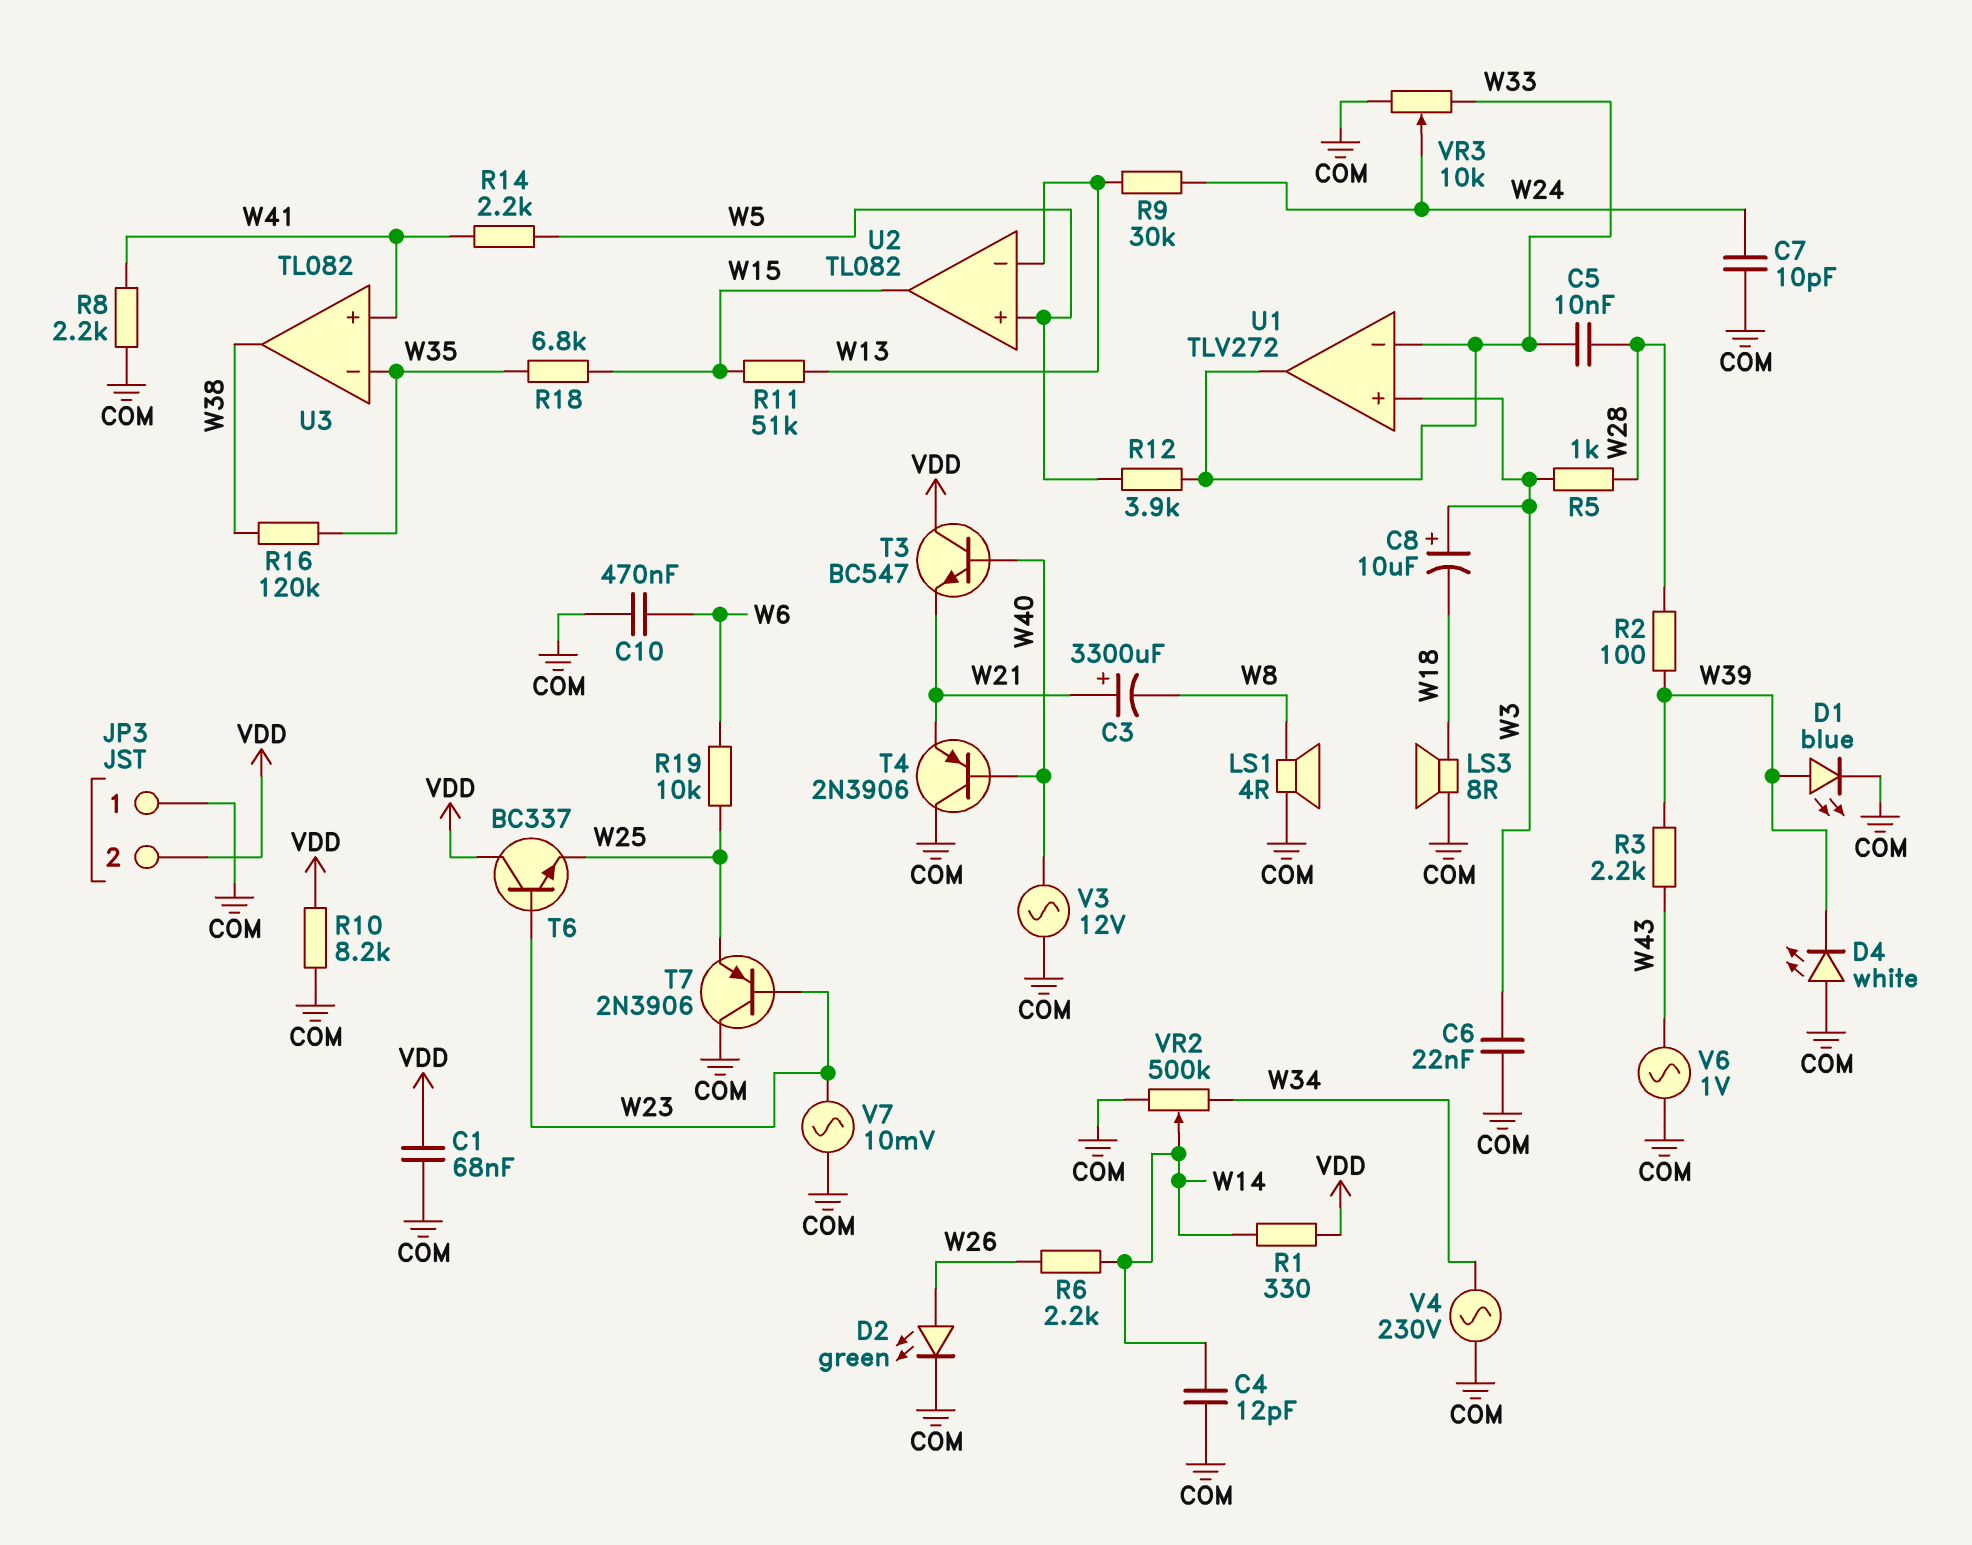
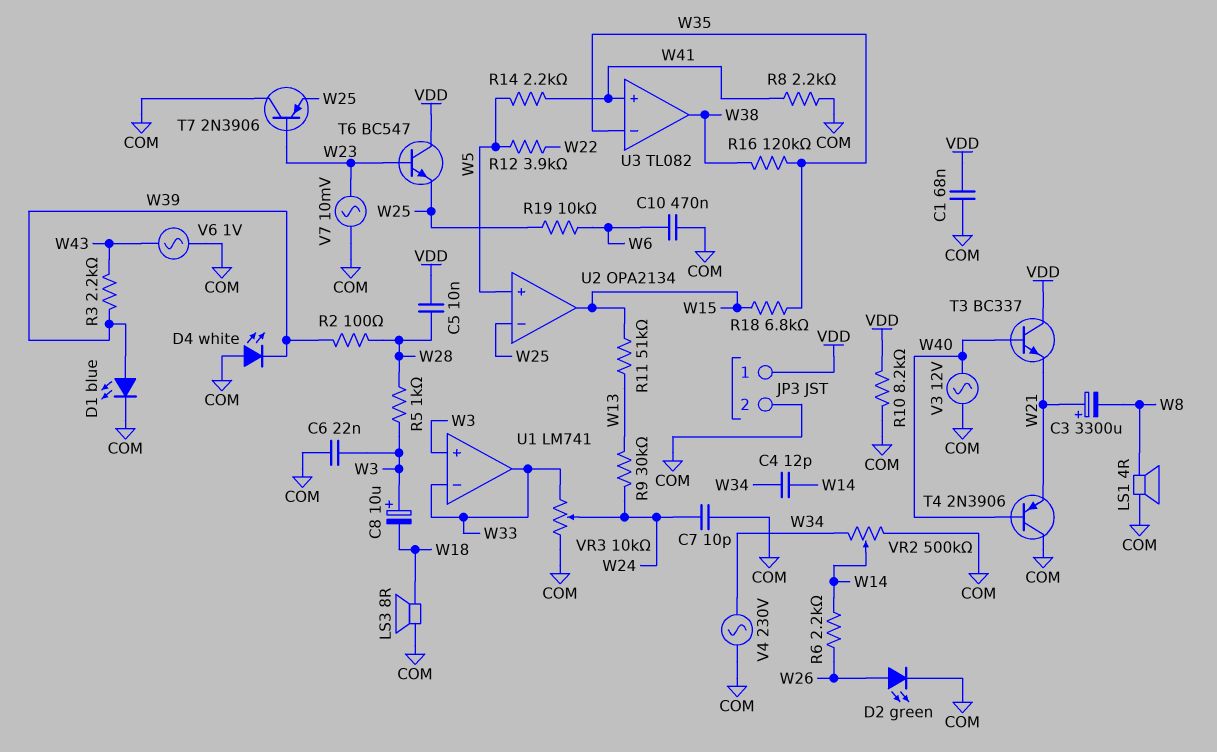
C4: 12pF (COM, W14) -> 12pF (W14, W34)
C5: 10nF (W28, W33) -> 10nF (VDD, W28)
JP3 pin 1: COM -> VDD
JP3 pin 2: VDD -> COM
R1: 330 (VDD, W14) -> none
R12: 3.9k (W5, W33) -> 3.9k (W5, W22)
T3: NPN BC547 (B W40, C VDD, E W21) -> NPN BC337 (B W40, C VDD, E W21)
T6: NPN BC337 (B W23, C VDD, E W25) -> NPN BC547 (B W23, C VDD, E W25)
U1: TLV272 -> LM741
U2: TL082 -> OPA2134
U2 pin in-: W13 -> W25

